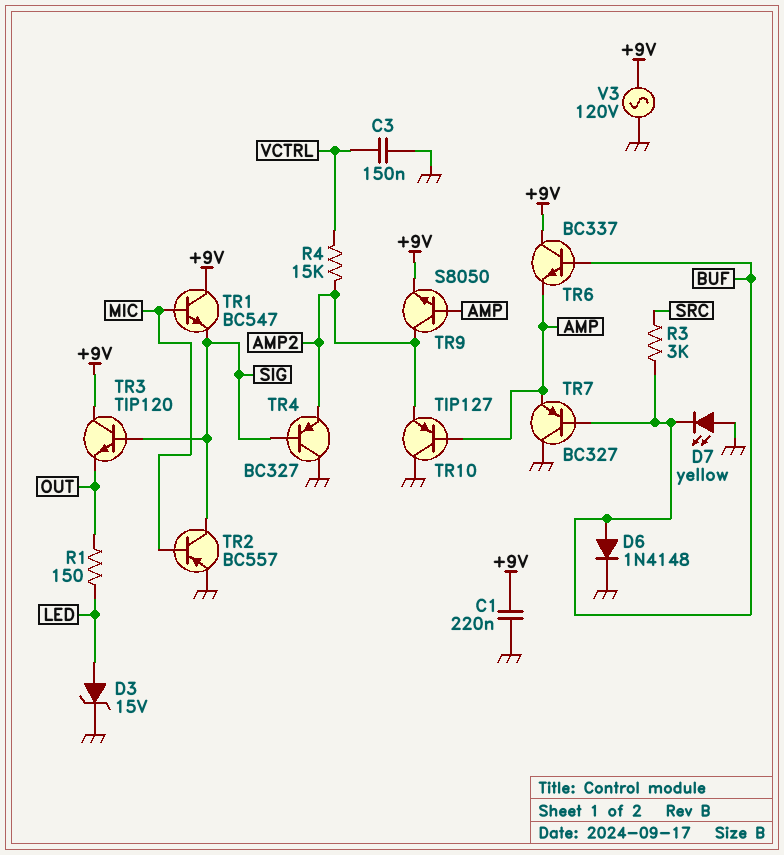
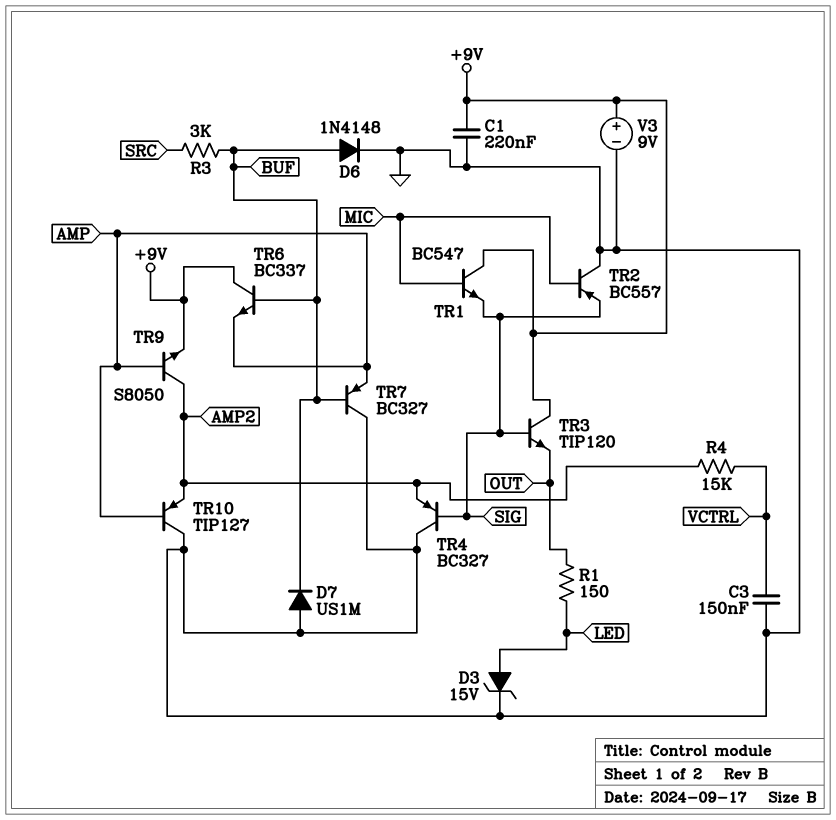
D7: LED yellow (A GND, K BUF) -> diode US1M (A GND, K BUF)
TR2: PNP BC557 (B MIC, C SIG, E GND) -> PNP BC557 (B MIC, C GND, E SIG)
V3: AC 120V (+9V, GND) -> 9V (plus +9V, minus GND)

